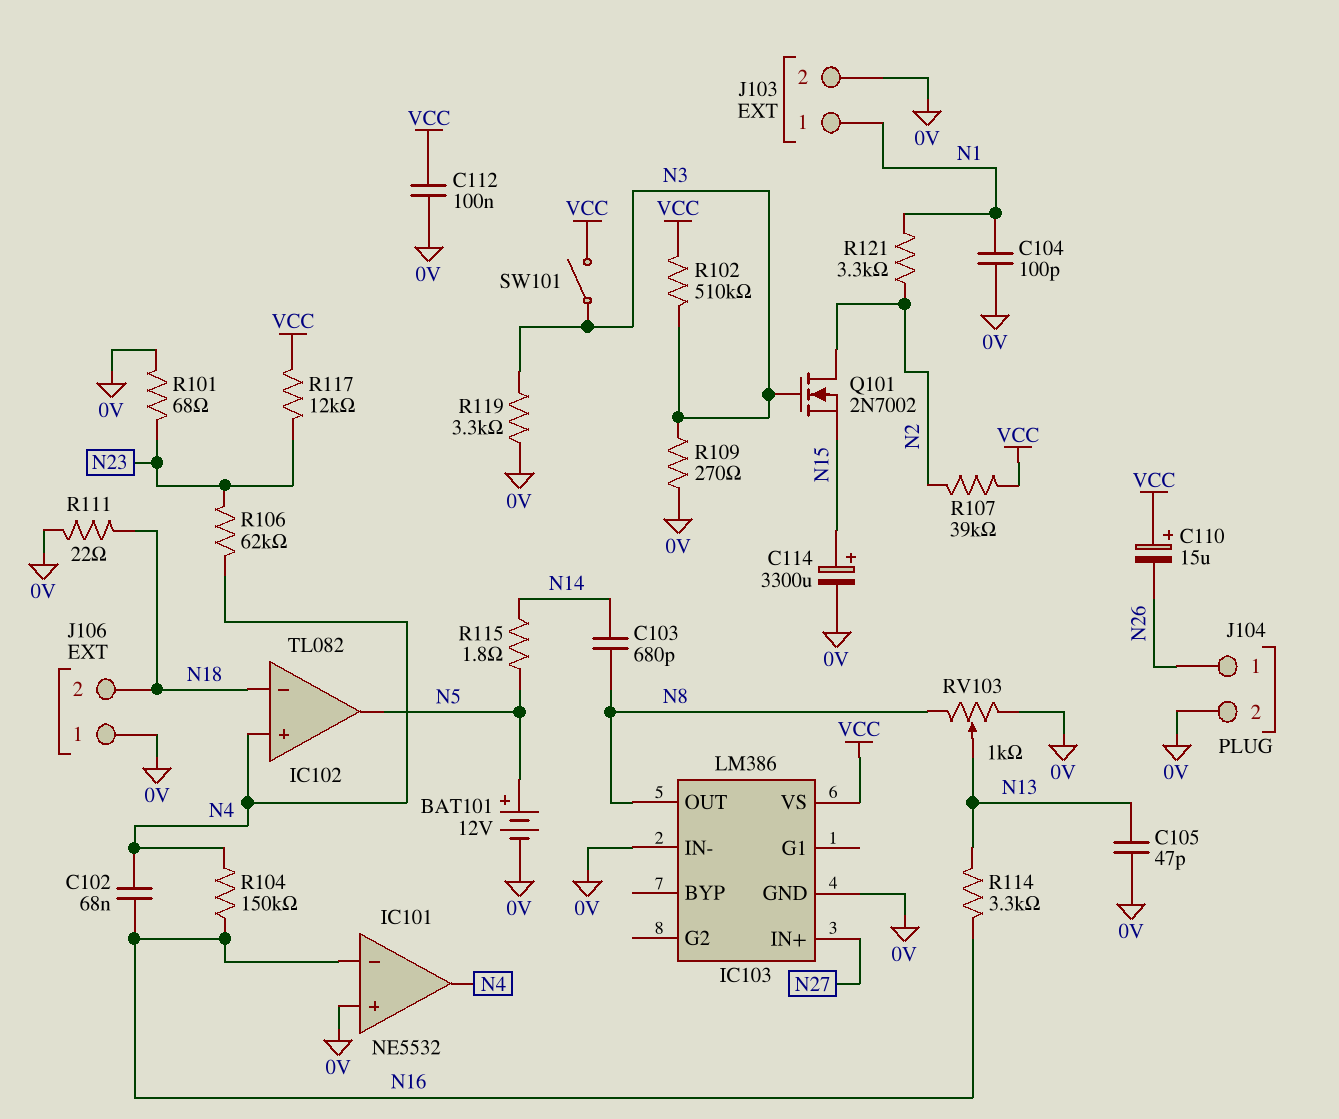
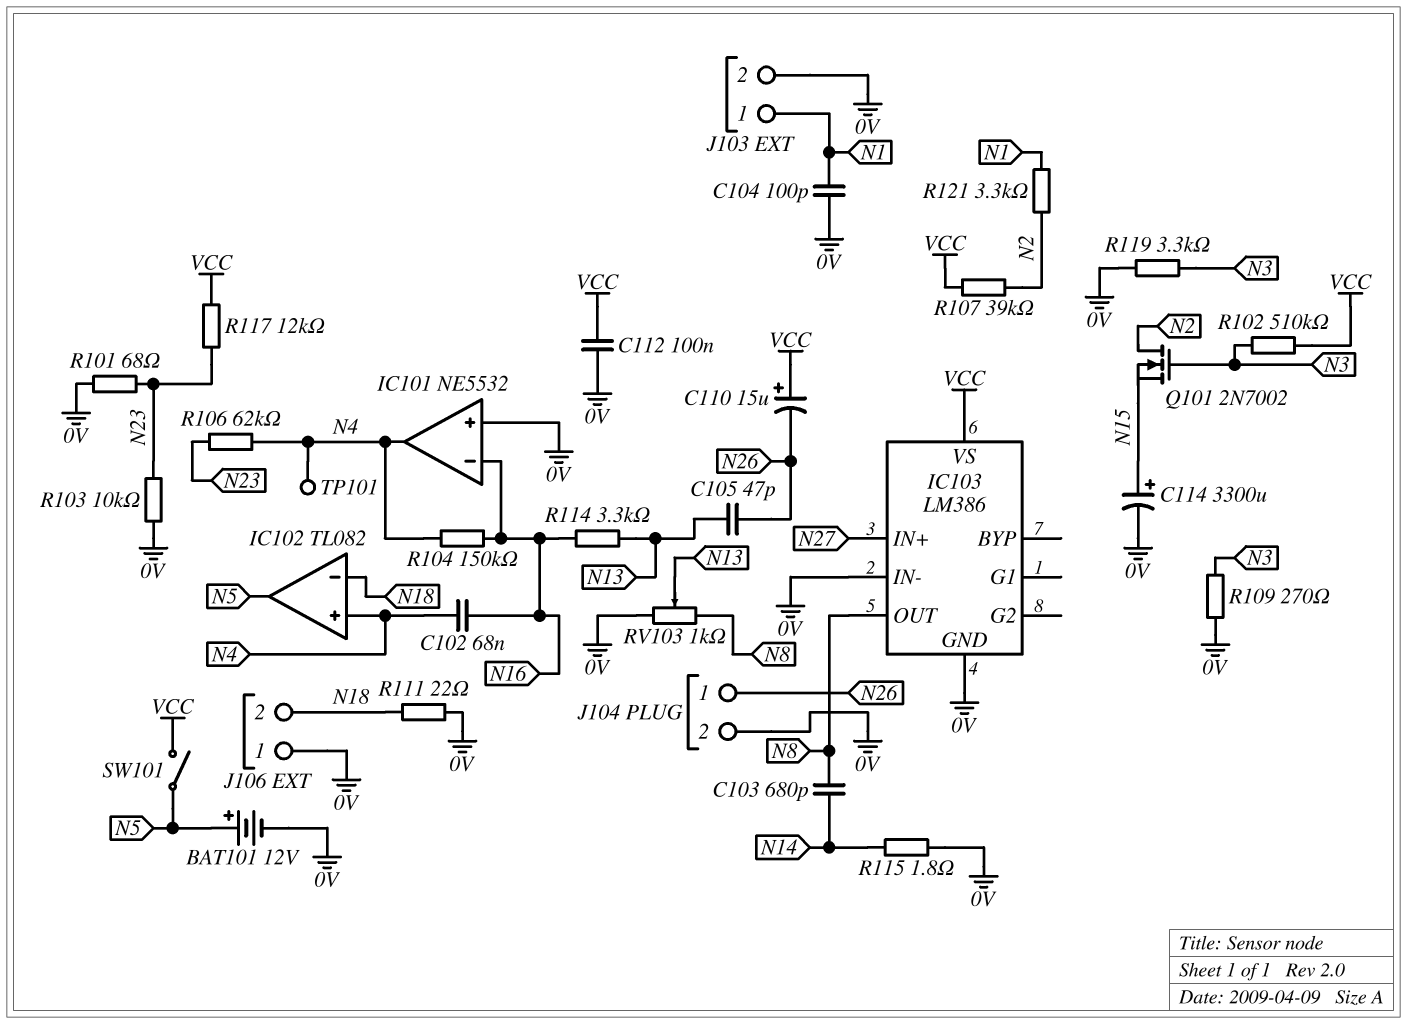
C105: 47pF (0V, N13) -> 47pF (N13, N26)
R103: none -> 10k (0V, N23)
R115: 1.8 (N5, N14) -> 1.8 (0V, N14)
SW101: switch (N3, VCC) -> switch (N5, VCC)
TP101: none -> test point (N4)

